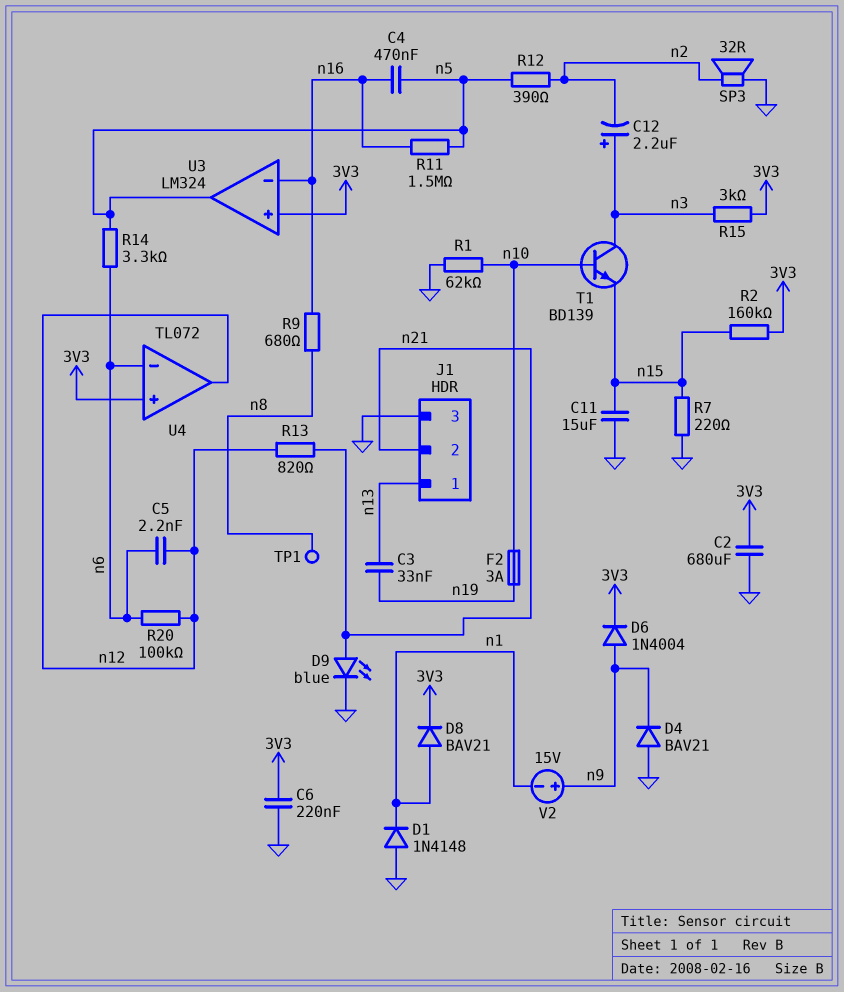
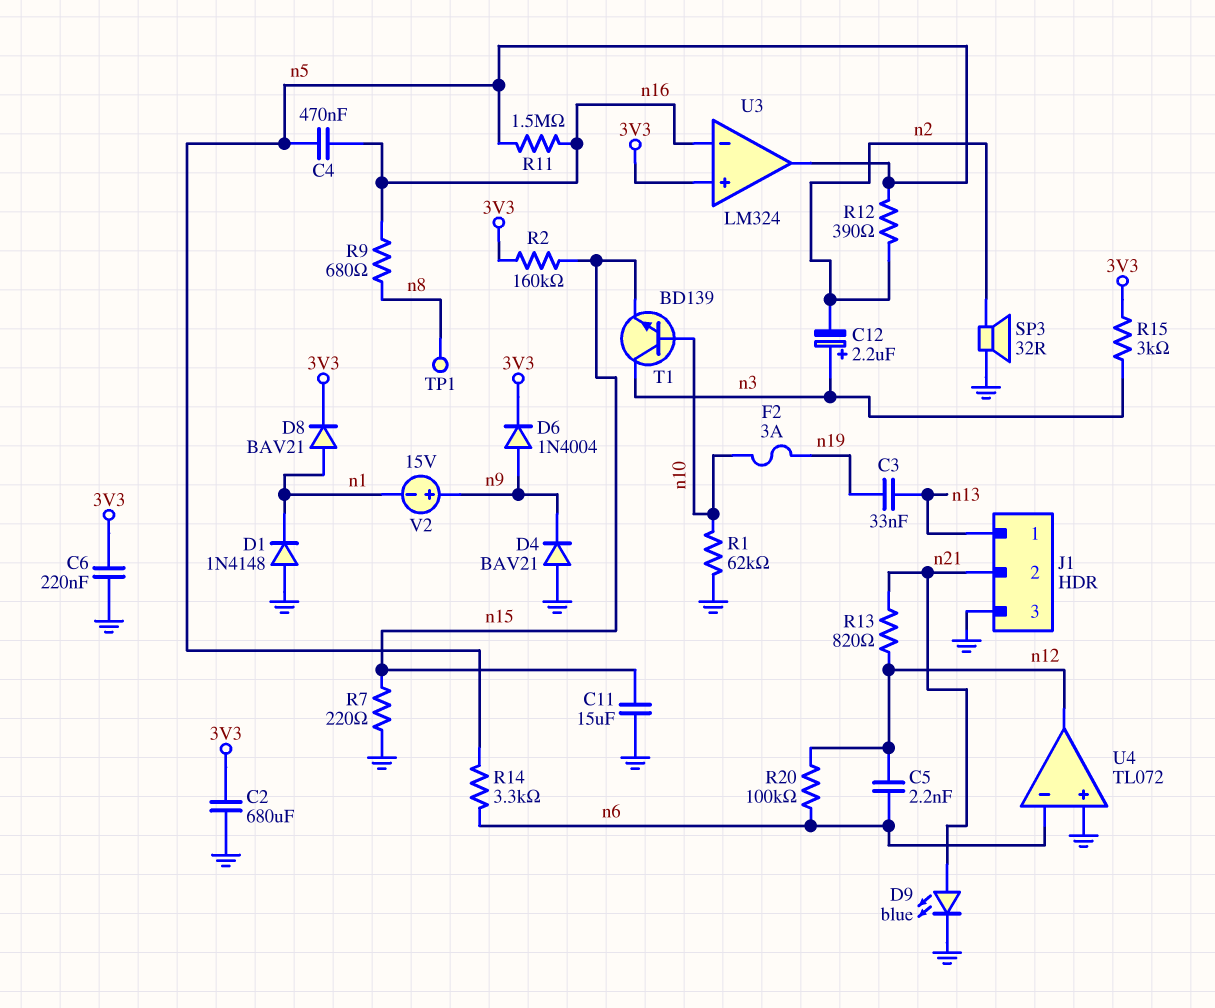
U4 pin in+: 3V3 -> GND

